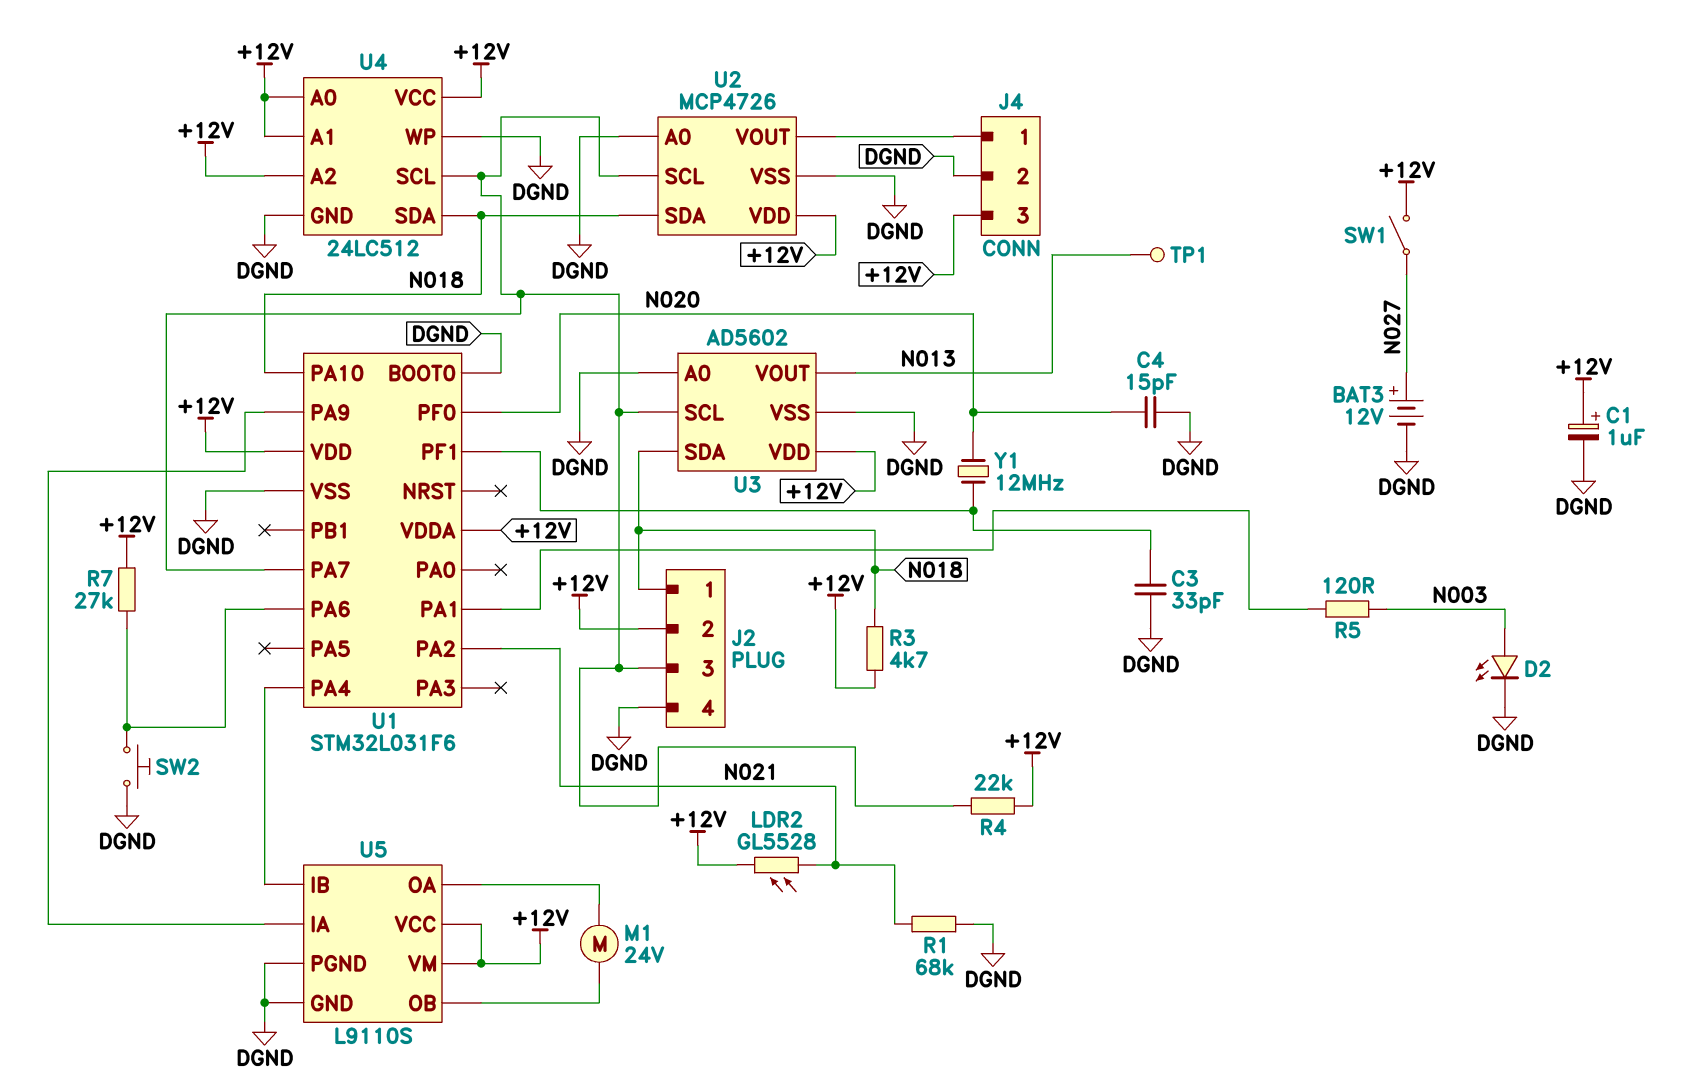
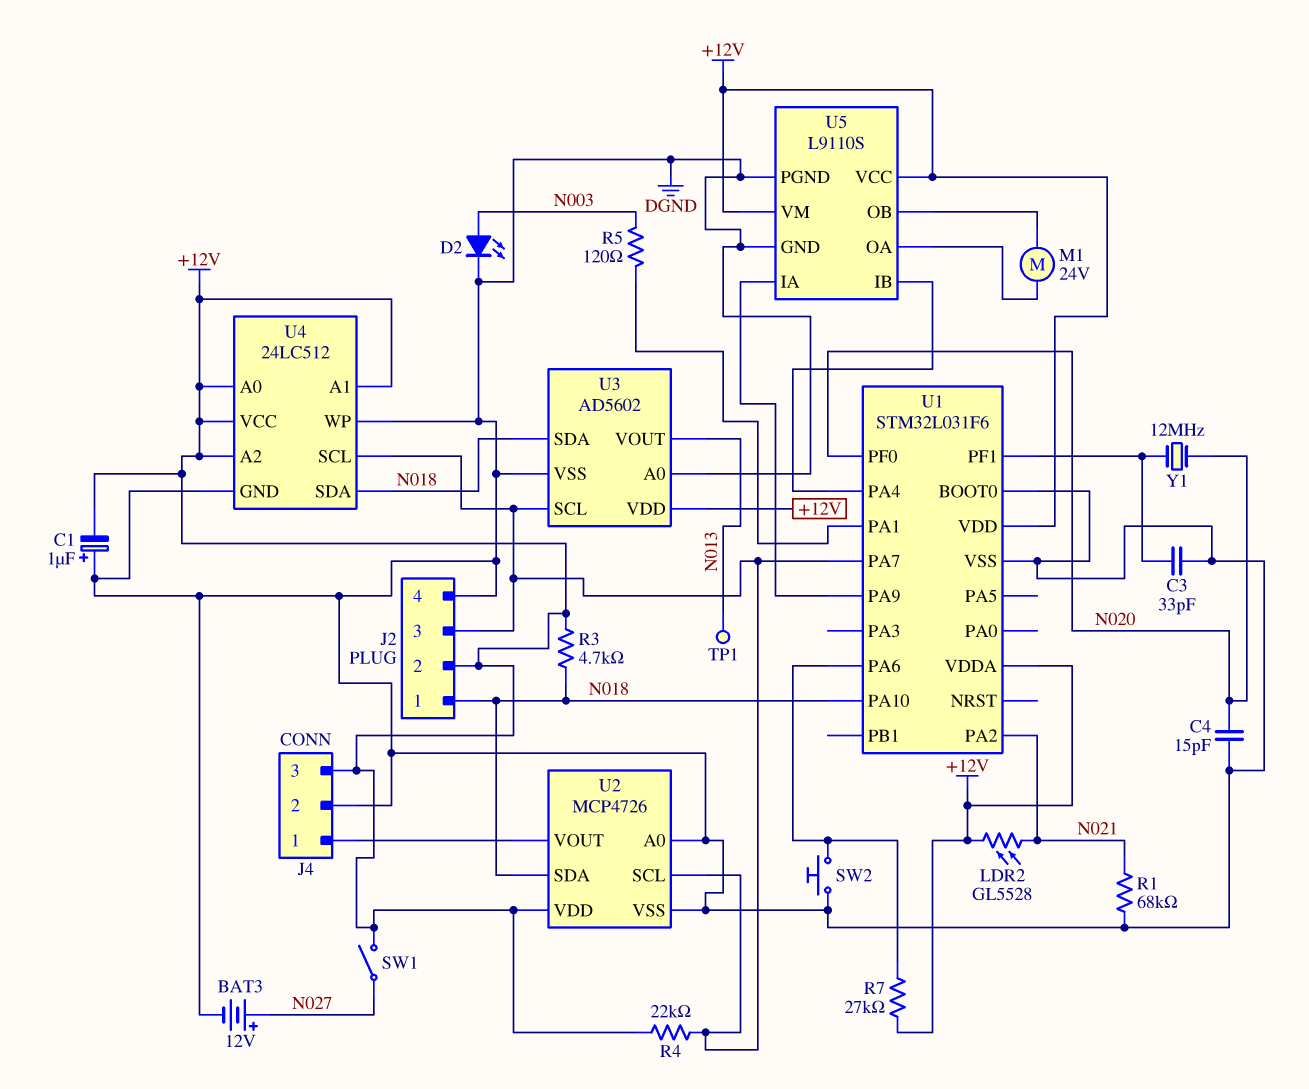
C1: 1uF (plus +12V, minus DGND) -> 1uF (plus DGND, minus +12V)

